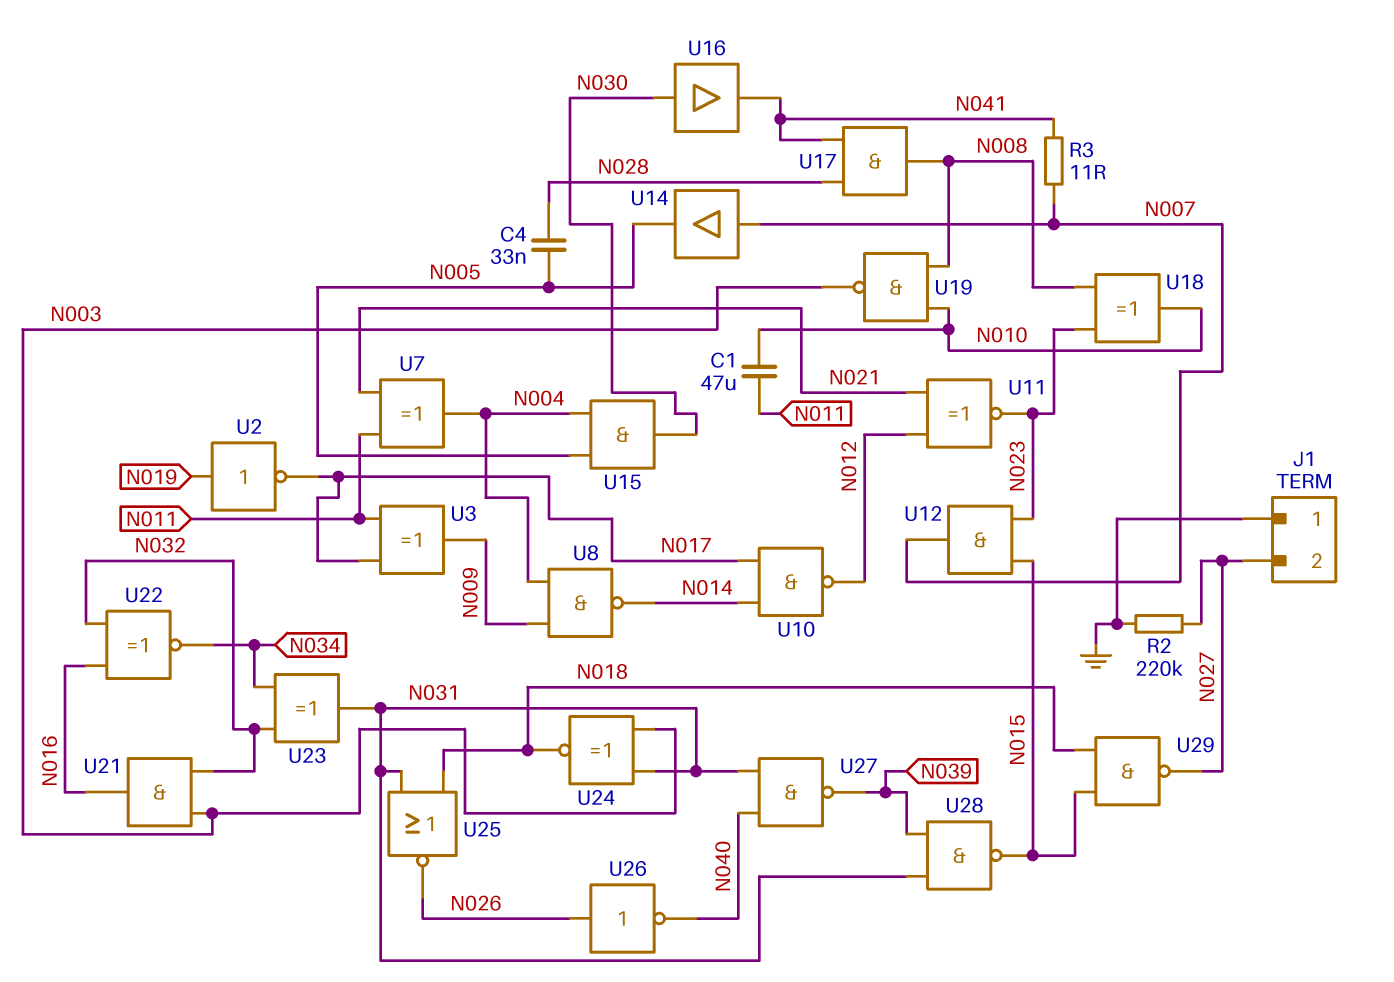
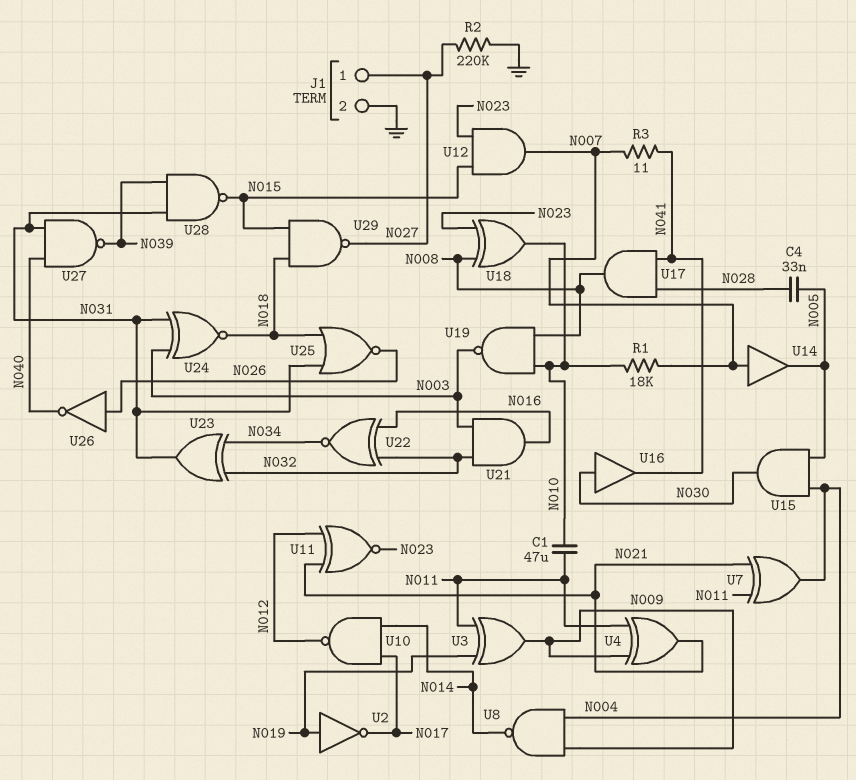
J1 pin 1: GND -> N027
J1 pin 2: N027 -> GND
R1: none -> 18k (N007, N010)
U3: XOR (in N011, in N017, out N009) -> XOR (in N011, in N019, out N009)
U4: none -> XOR (in N009, in N011, out N021)

